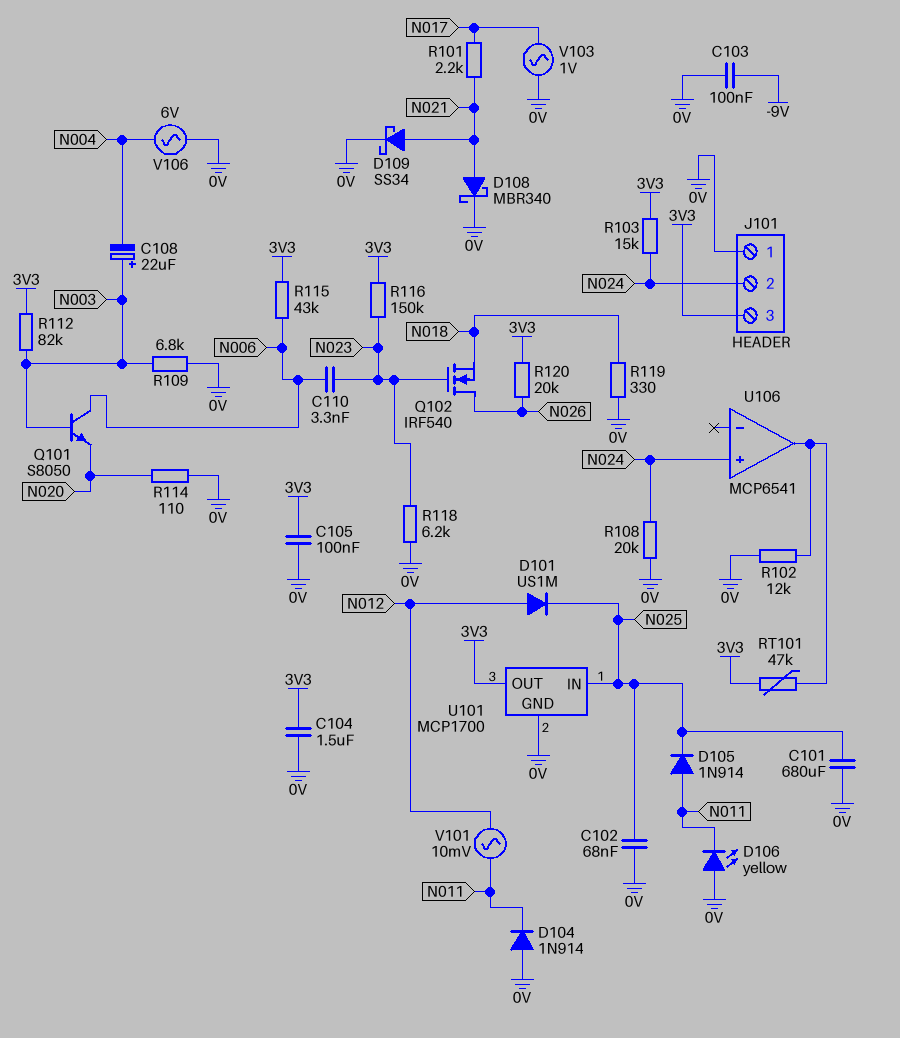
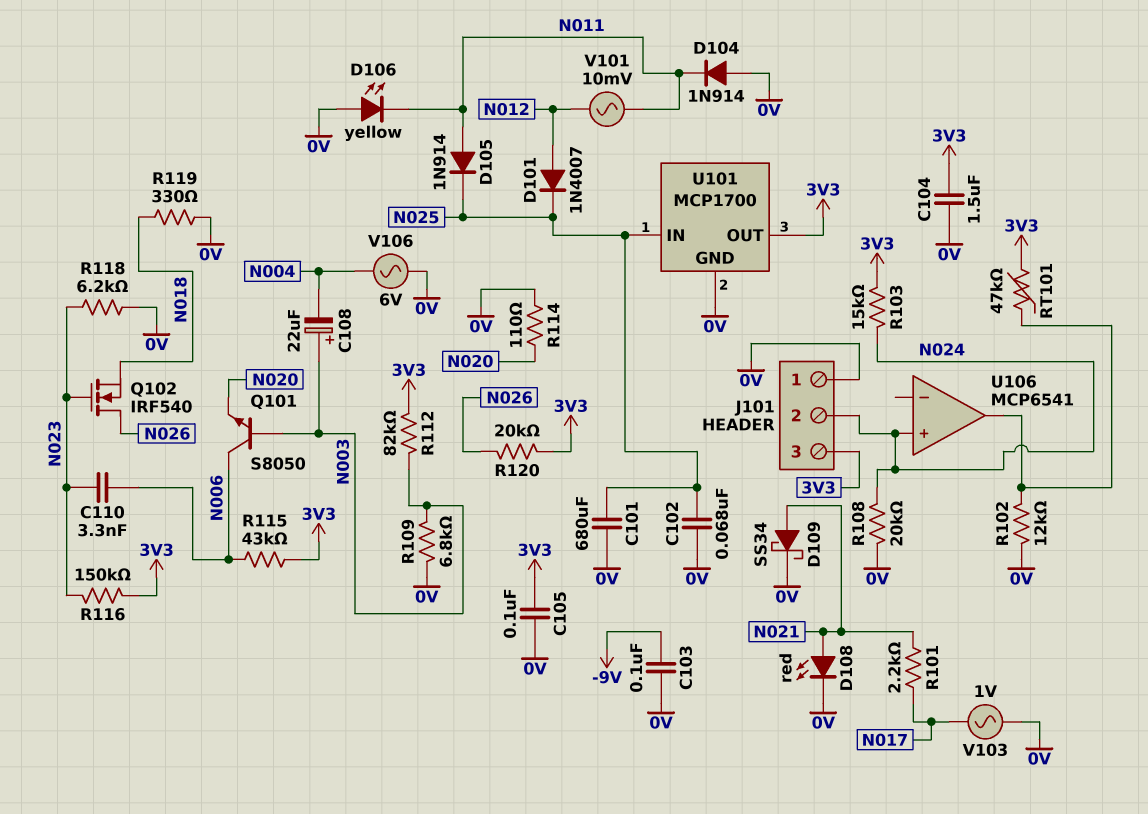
D101: diode US1M (A N012, K N025) -> diode 1N4007 (A N012, K N025)
D108: schottky MBR340 (A N021, K 0V) -> LED red (A N021, K 0V)

